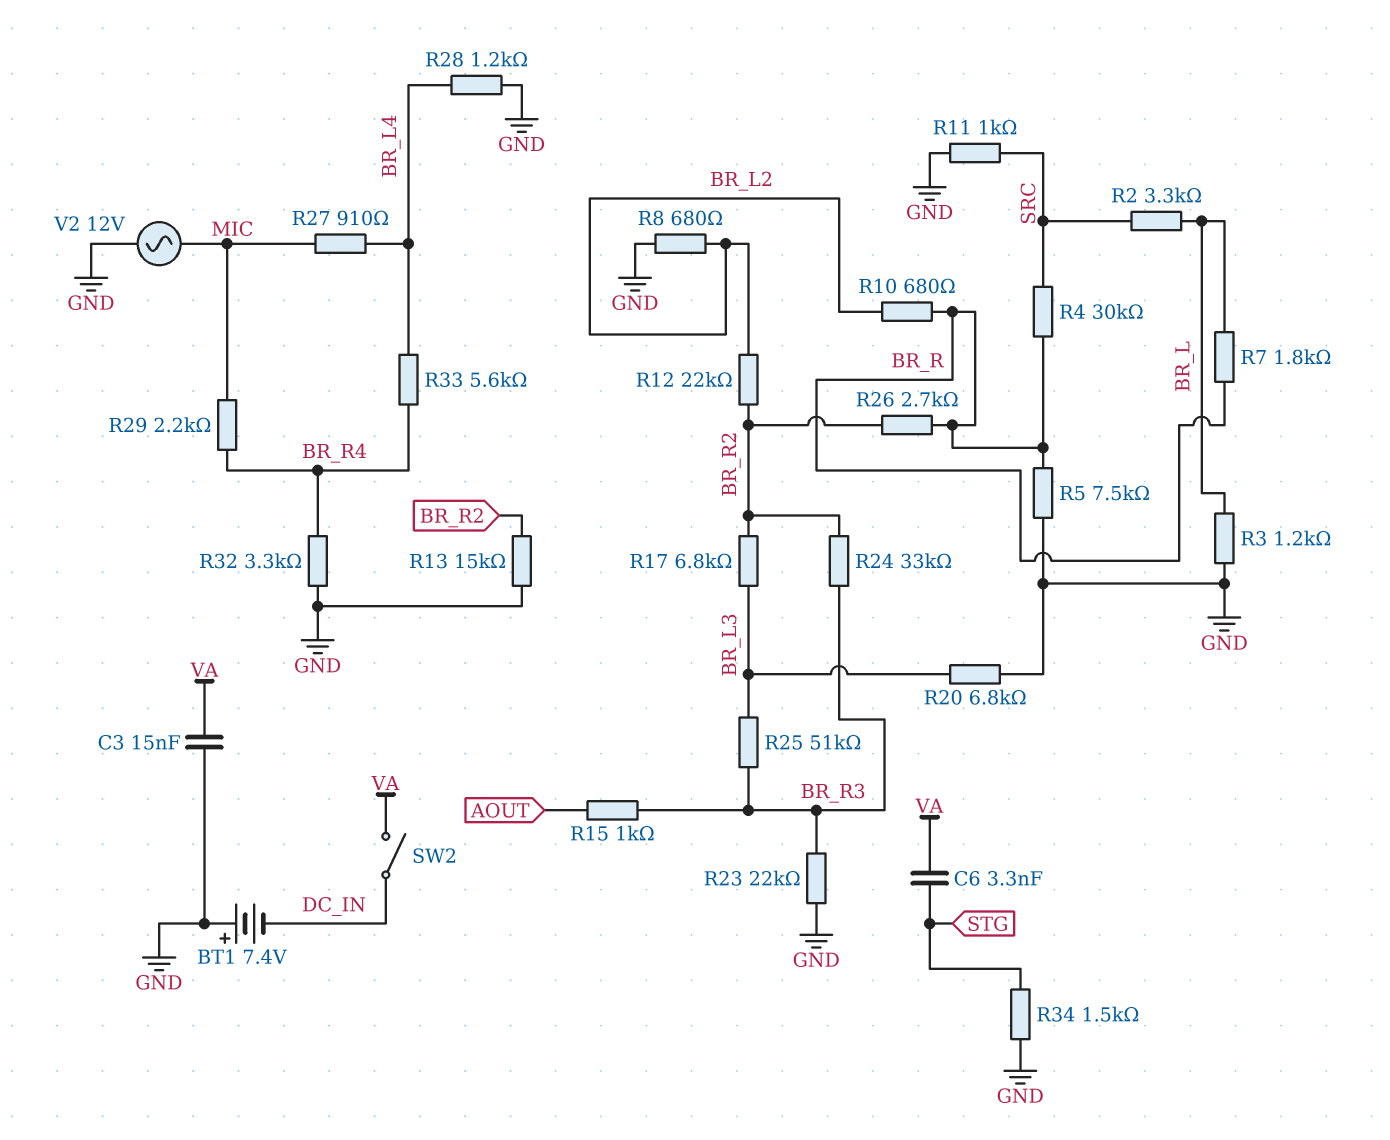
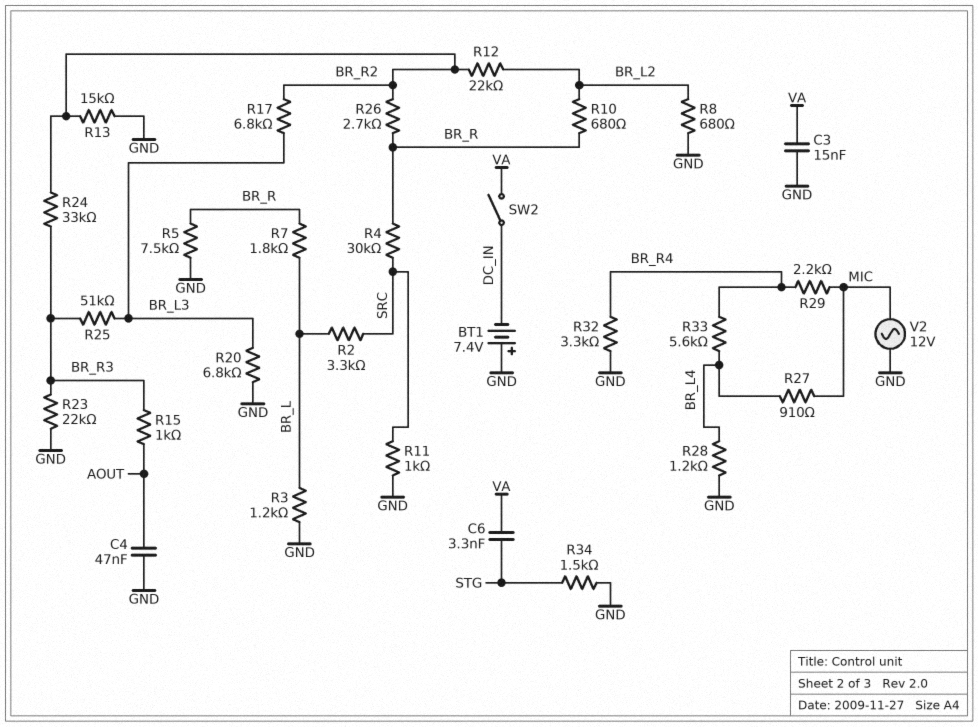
C4: none -> 47nF (AOUT, GND)

